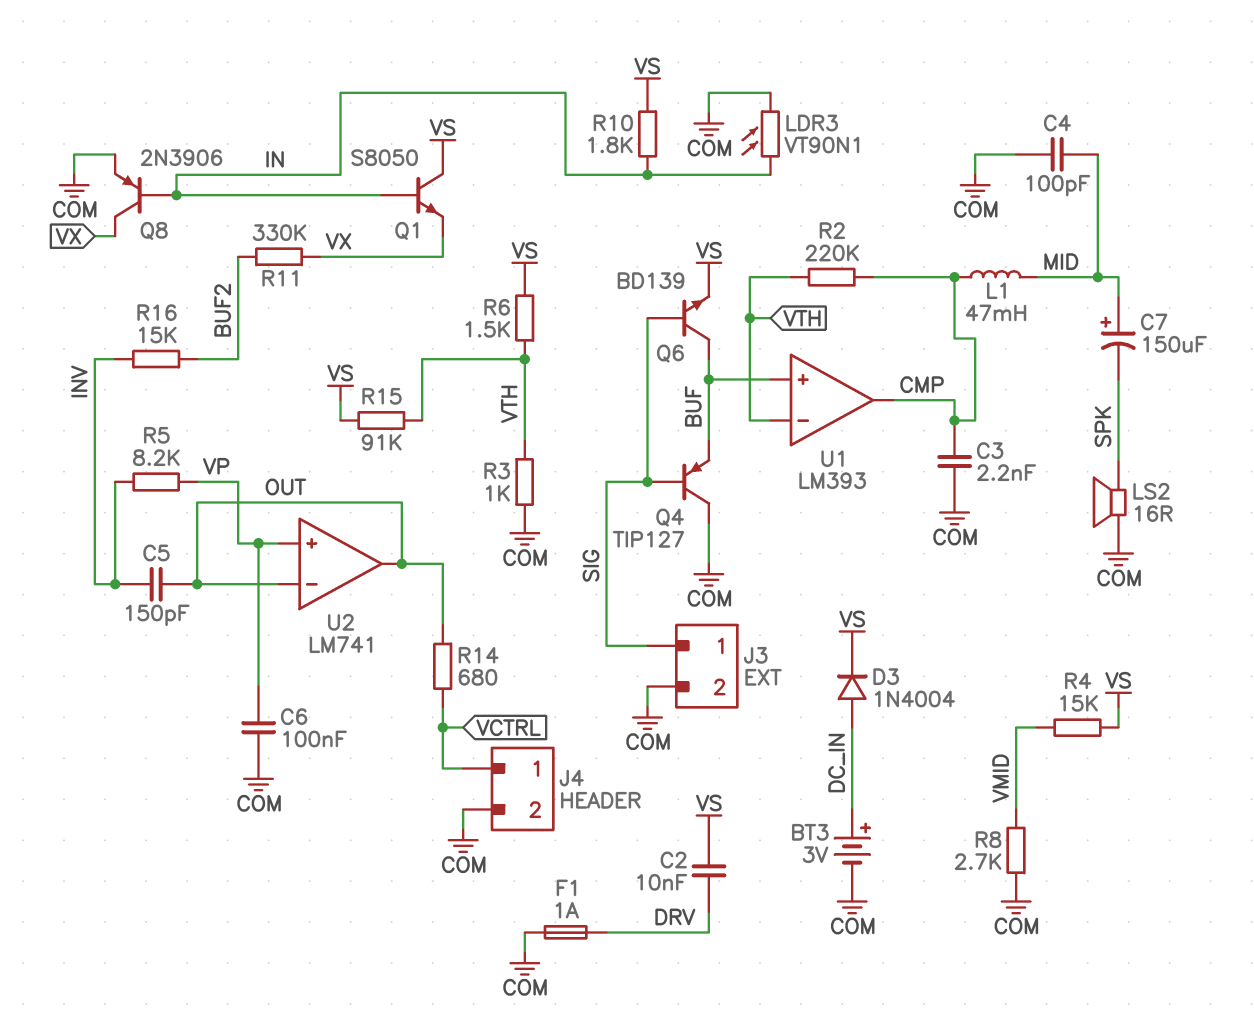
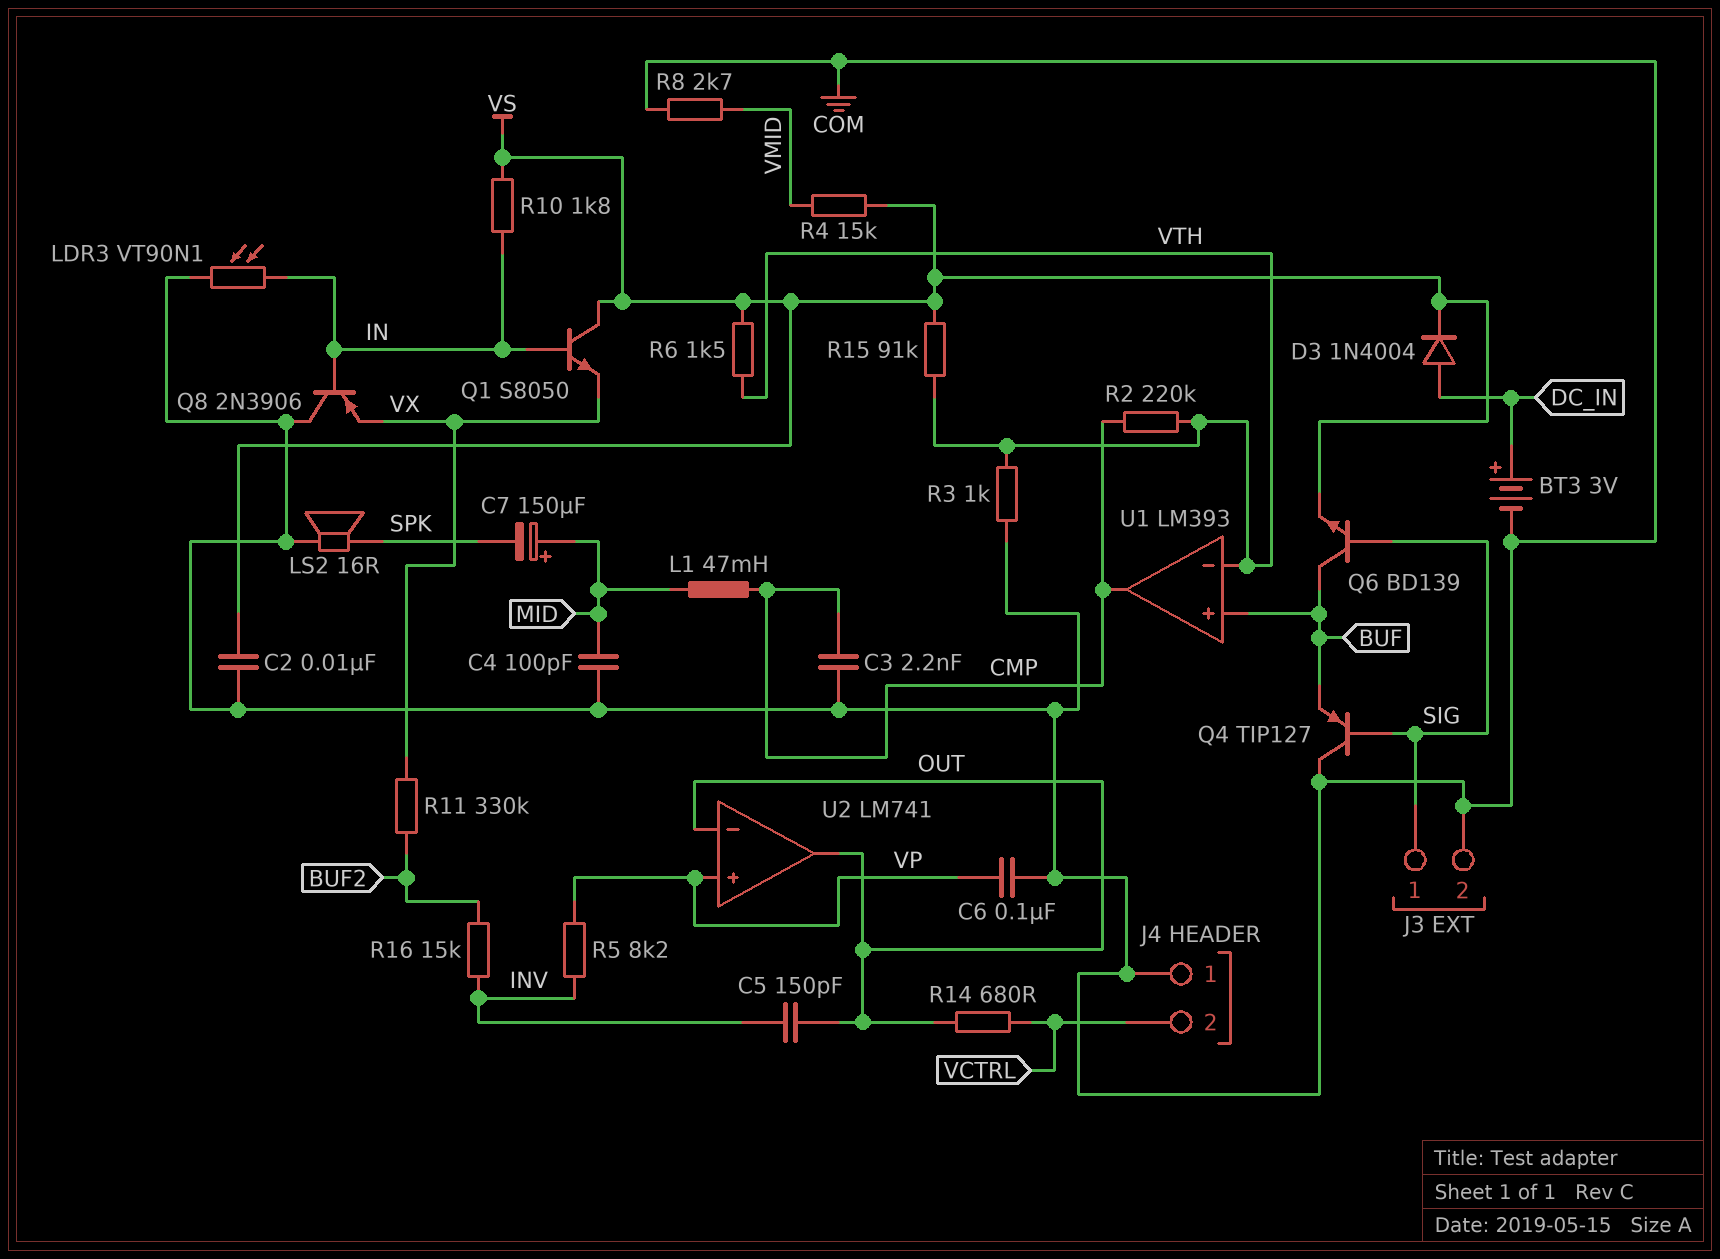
C2: 10nF (DRV, VS) -> 10nF (COM, VS)
F1: 1A (COM, DRV) -> none
J4 pin 1: VCTRL -> COM
J4 pin 2: COM -> VCTRL
Q8: PNP 2N3906 (B IN, C VX, E COM) -> PNP 2N3906 (B IN, C COM, E VX)

